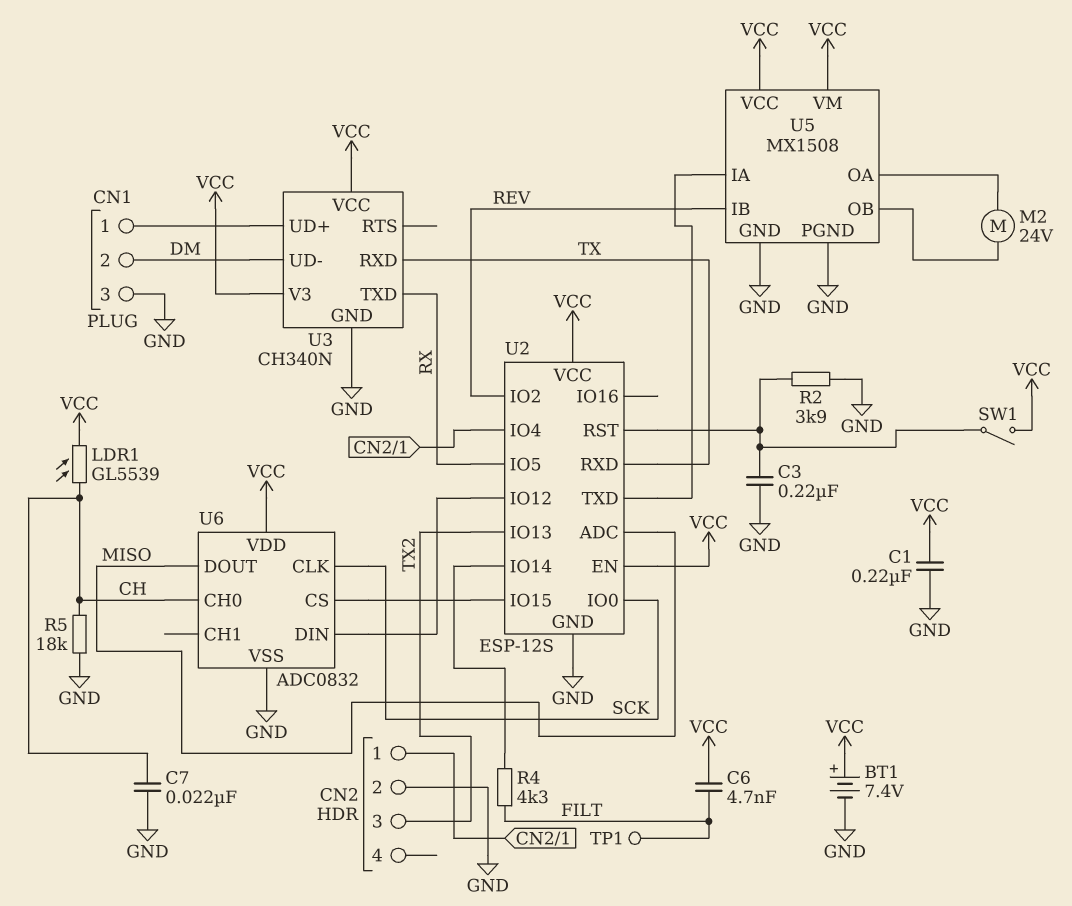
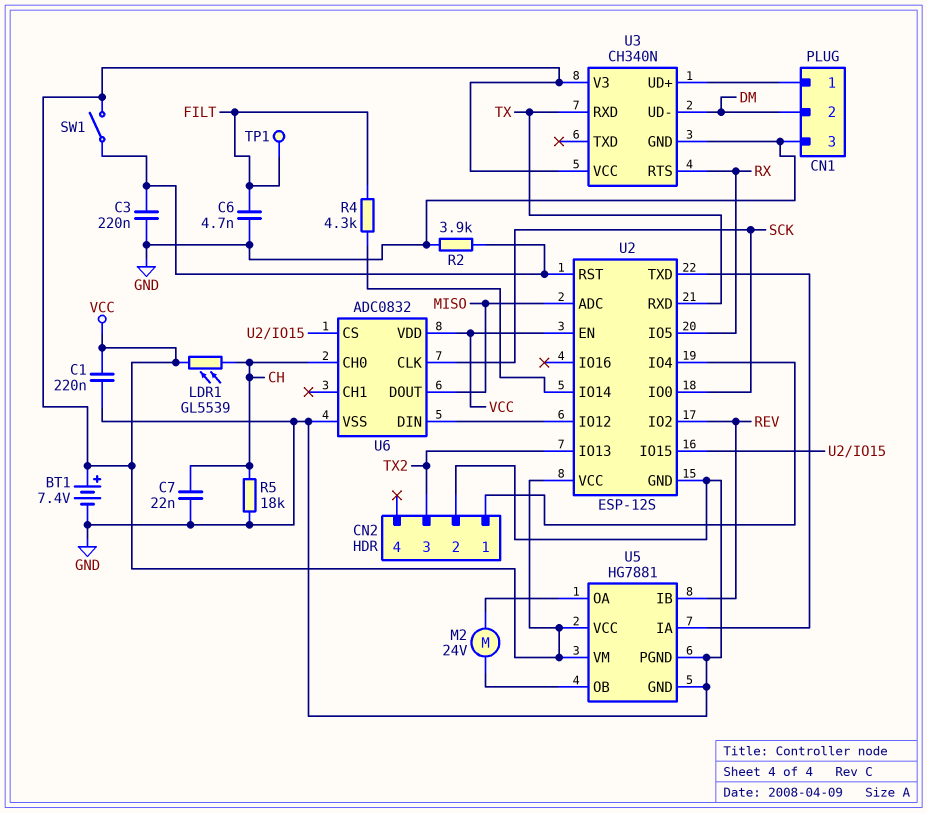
C6: 4.7nF (FILT, VCC) -> 4.7nF (FILT, GND)
U3 pin RTS: none -> RX
U3 pin TXD: RX -> none
U5: MX1508 -> HG7881

